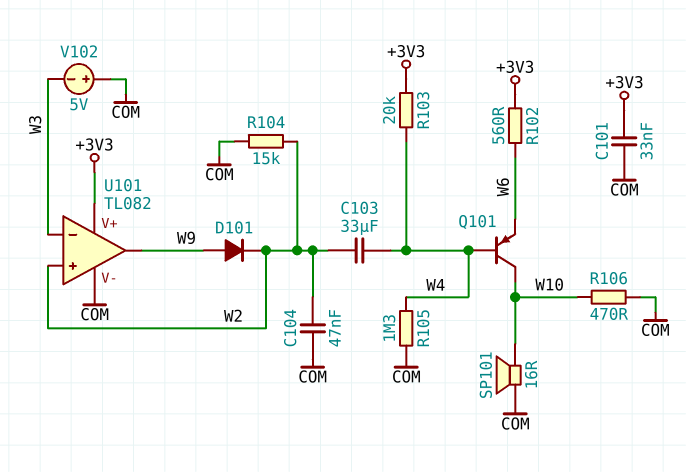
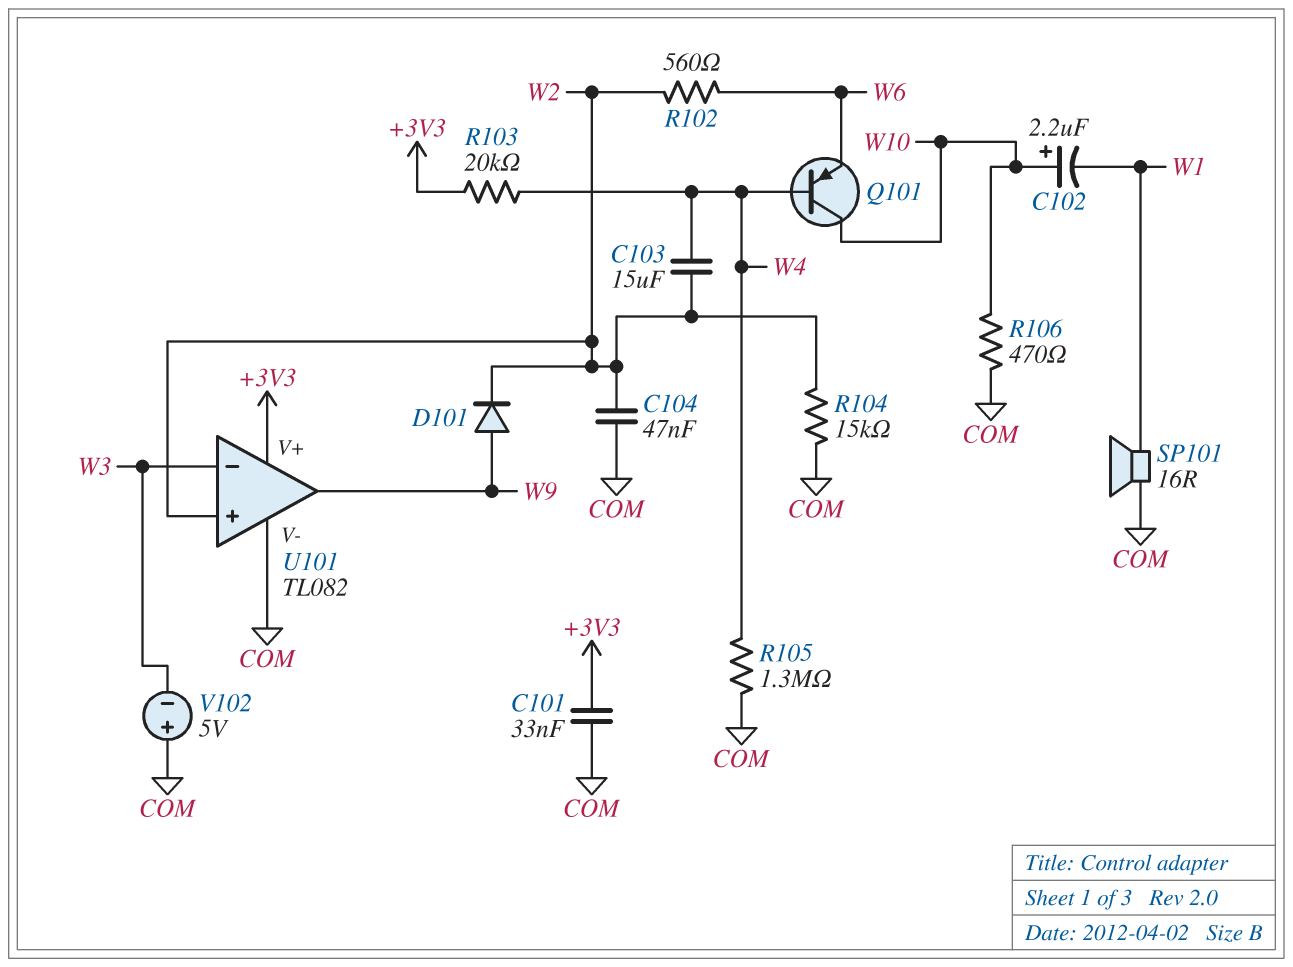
C102: none -> 2.2uF (plus W10, minus W1)
C103: 33uF (W2, W4) -> 15uF (W2, W4)
R102: 560 (+3V3, W6) -> 560 (W2, W6)
SP101: speaker 16R (COM, W10) -> speaker 16R (COM, W1)

